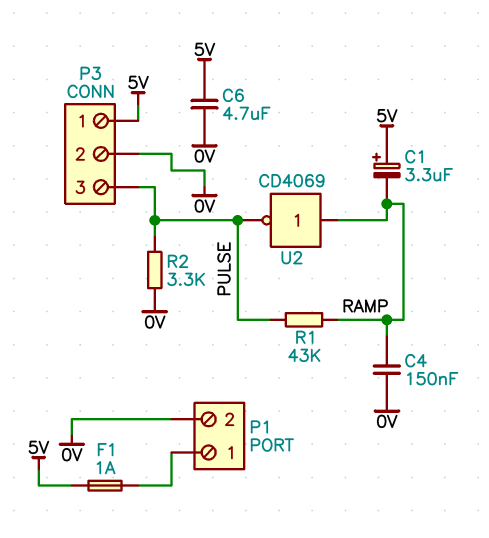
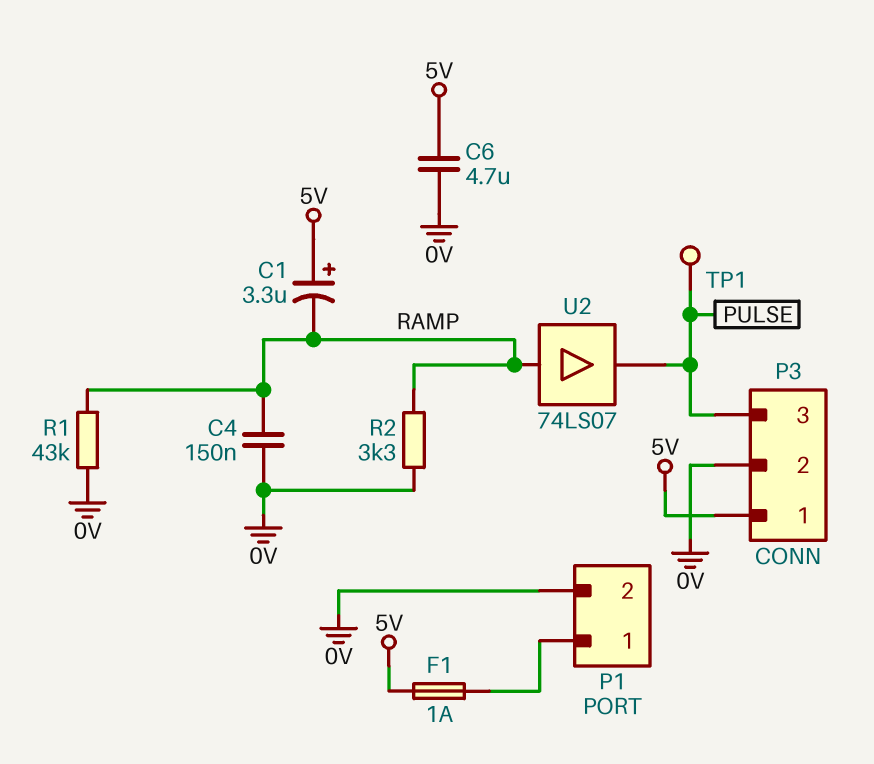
R1: 43k (PULSE, RAMP) -> 43k (0V, RAMP)
R2: 3.3k (0V, PULSE) -> 3.3k (0V, RAMP)
TP1: none -> test point (PULSE)
U2: NOT CD4069 (in RAMP, out PULSE) -> buffer 74LS07 (in RAMP, out PULSE)

